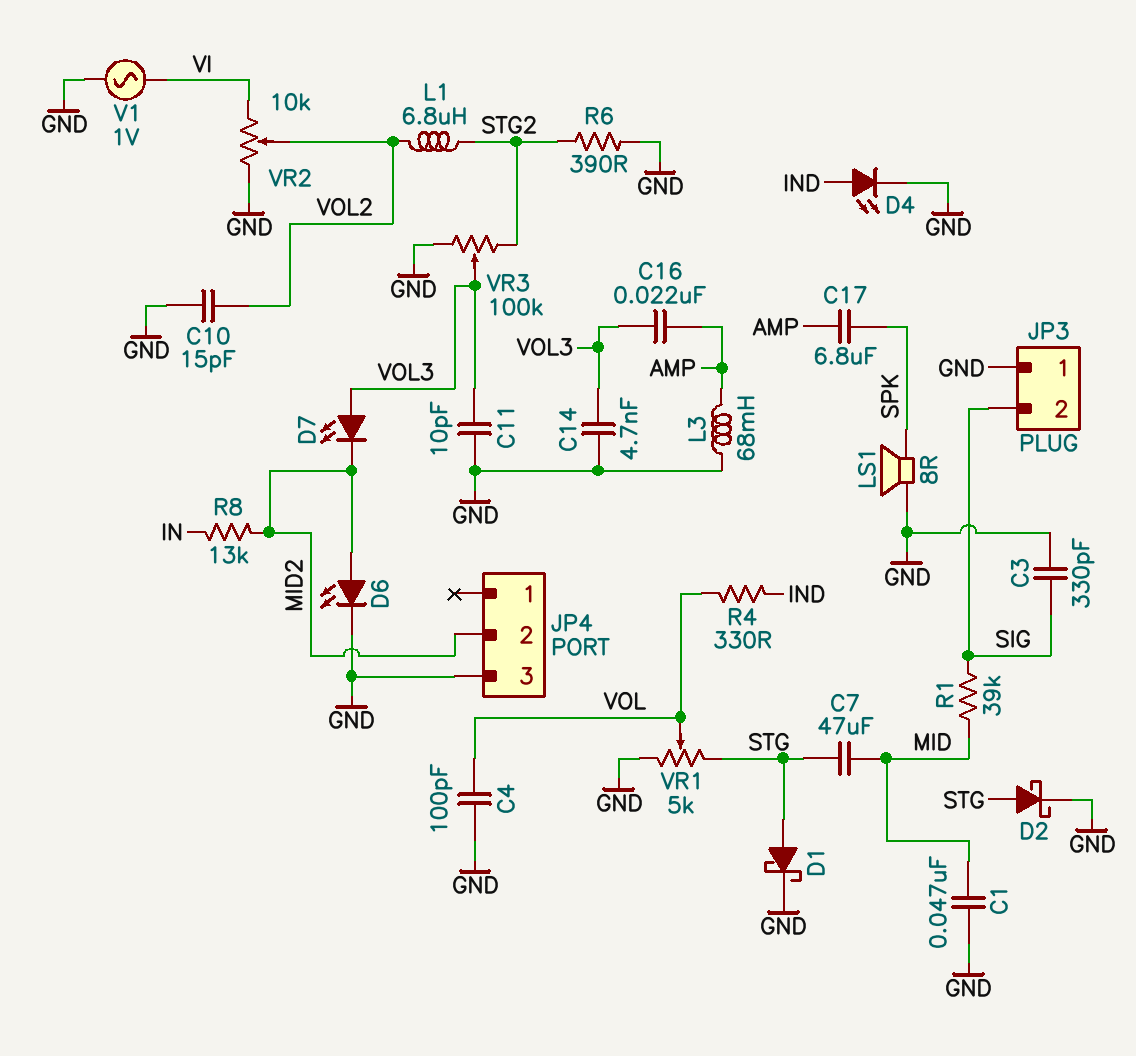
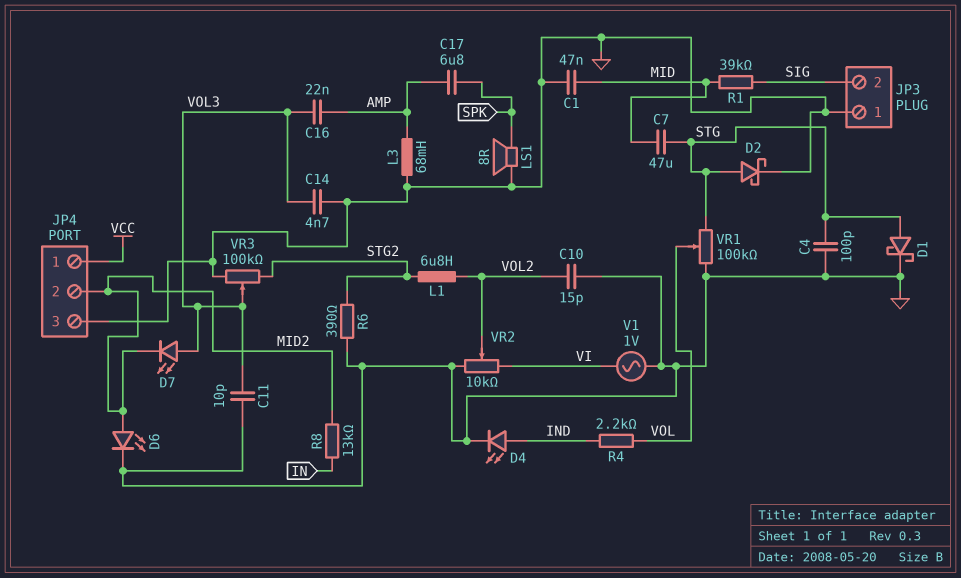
C3: 330pF (GND, SIG) -> none
C4: 100pF (GND, VOL) -> 100pF (GND, STG)
JP4 pin 1: none -> VCC
R4: 330 (IND, VOL) -> 2.2k (IND, VOL)
VR1: 5k (GND, STG, wiper VOL) -> 100k (GND, STG, wiper VOL)

